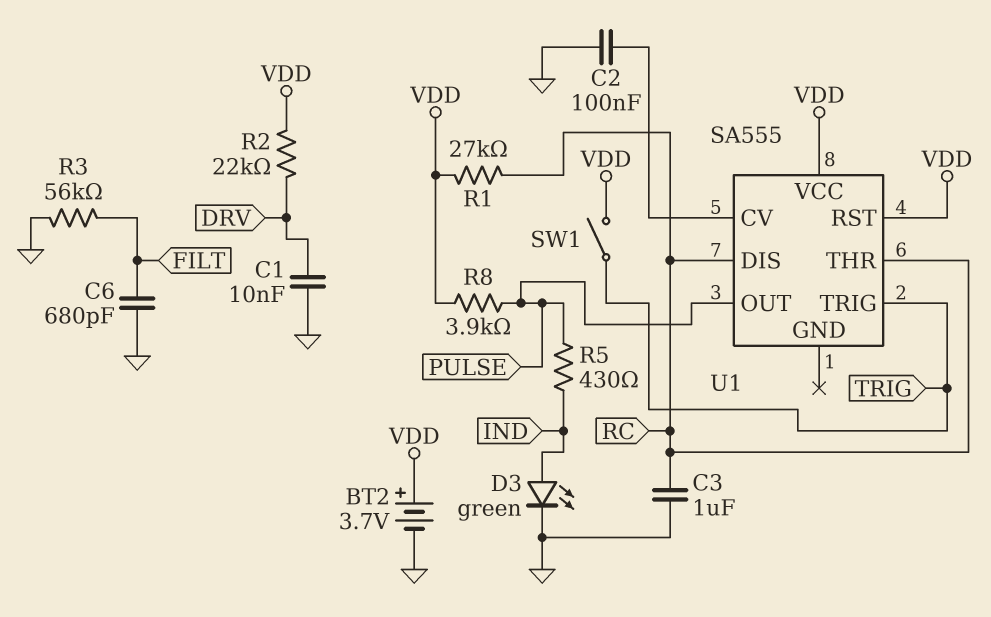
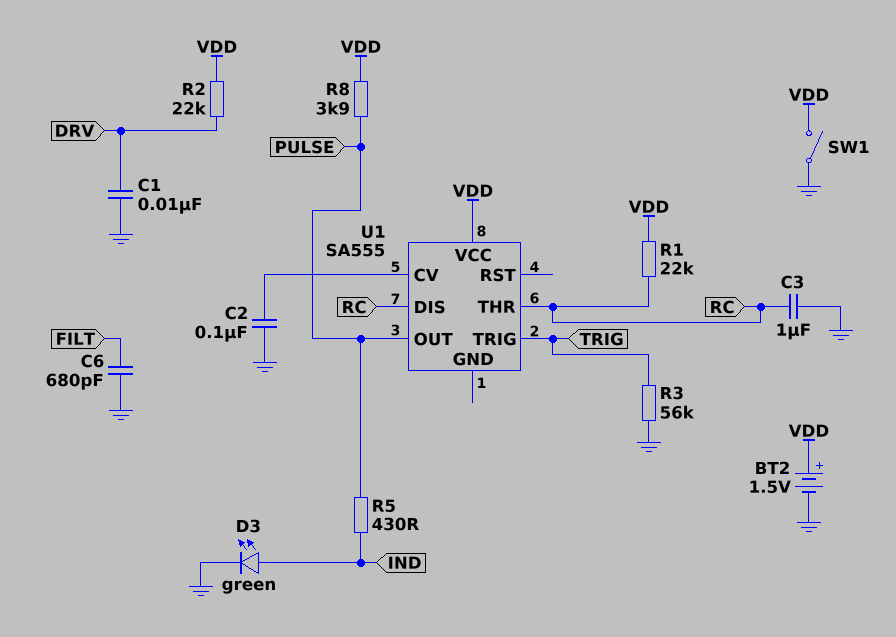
BT2: 3.7V (plus VDD, minus GND) -> 1.5V (plus VDD, minus GND)
R1: 27k (RC, VDD) -> 22k (RC, VDD)
R3: 56k (FILT, GND) -> 56k (GND, TRIG)
SW1: switch (TRIG, VDD) -> switch (GND, VDD)
U1 pin RST: VDD -> none

